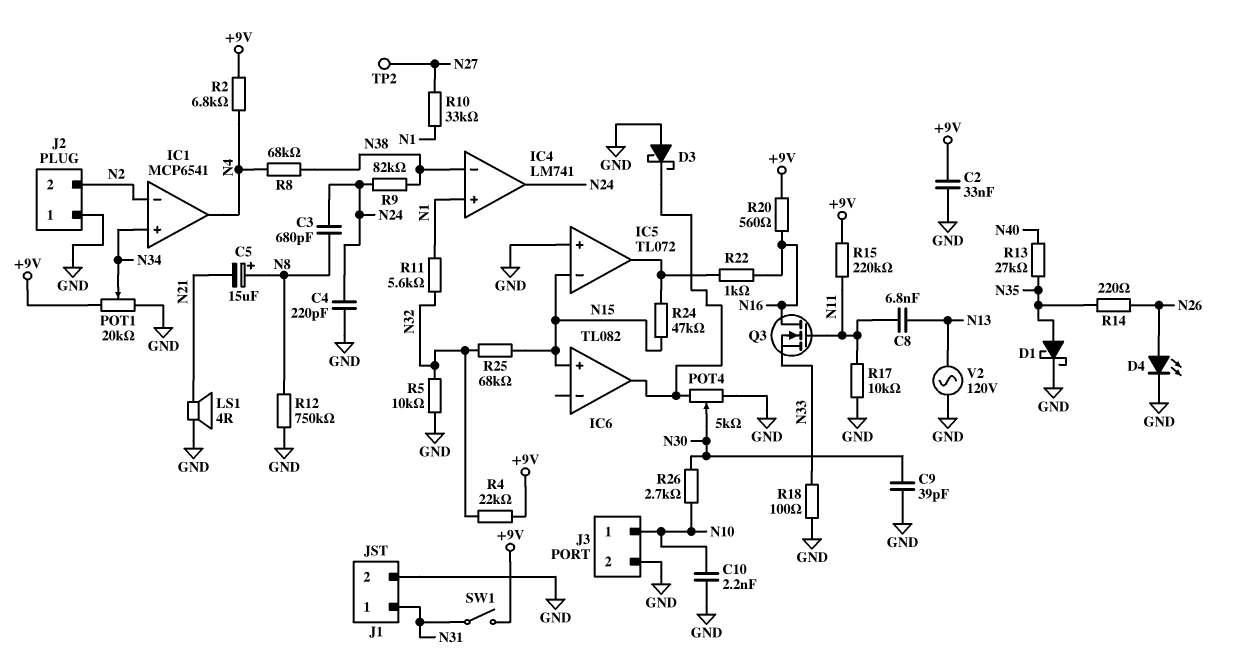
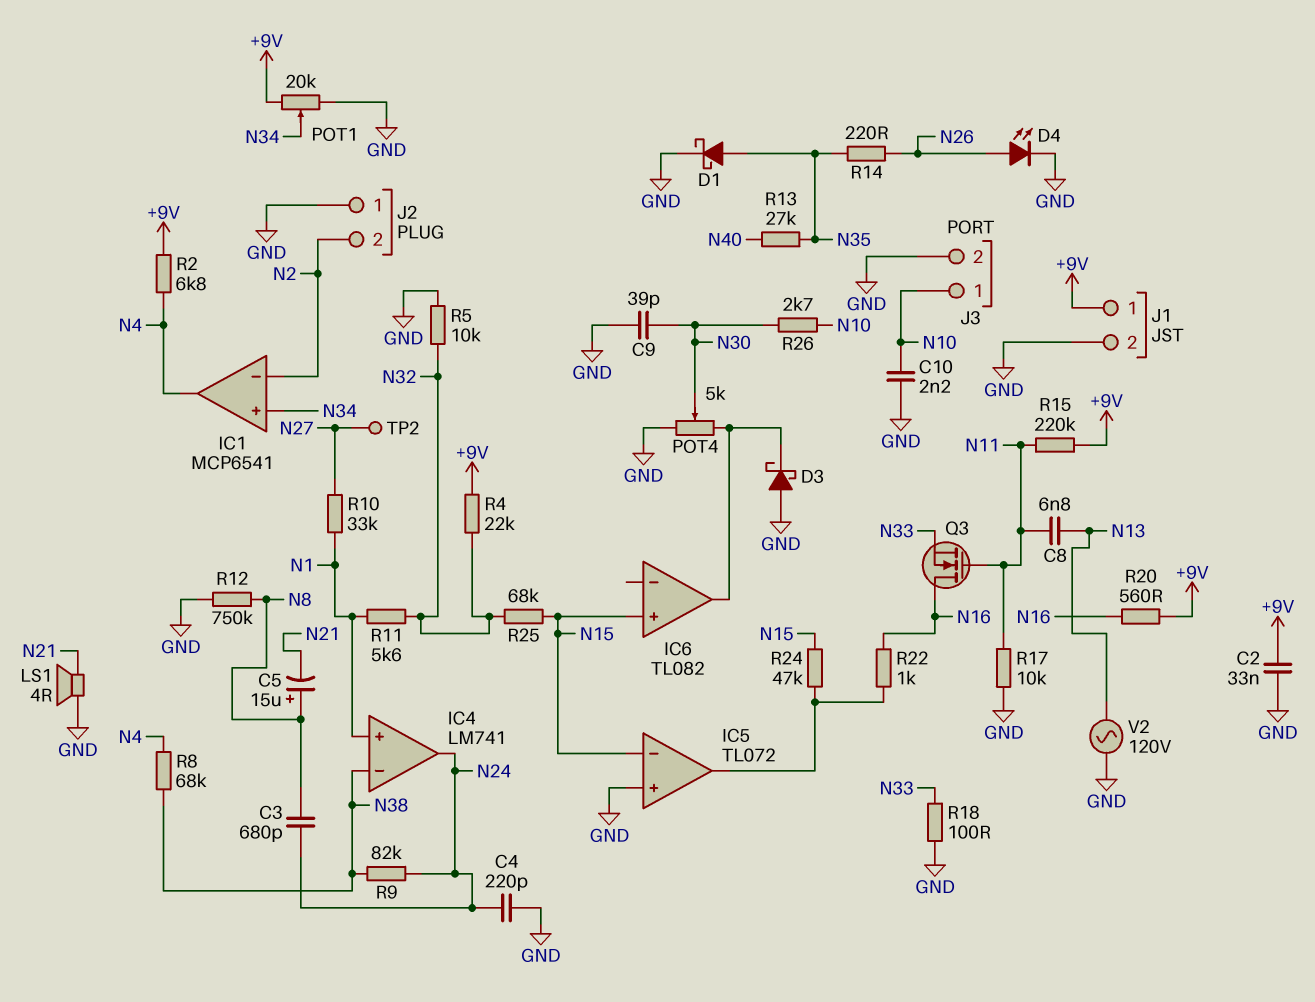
J1 pin 1: N31 -> +9V
SW1: switch (+9V, N31) -> none

